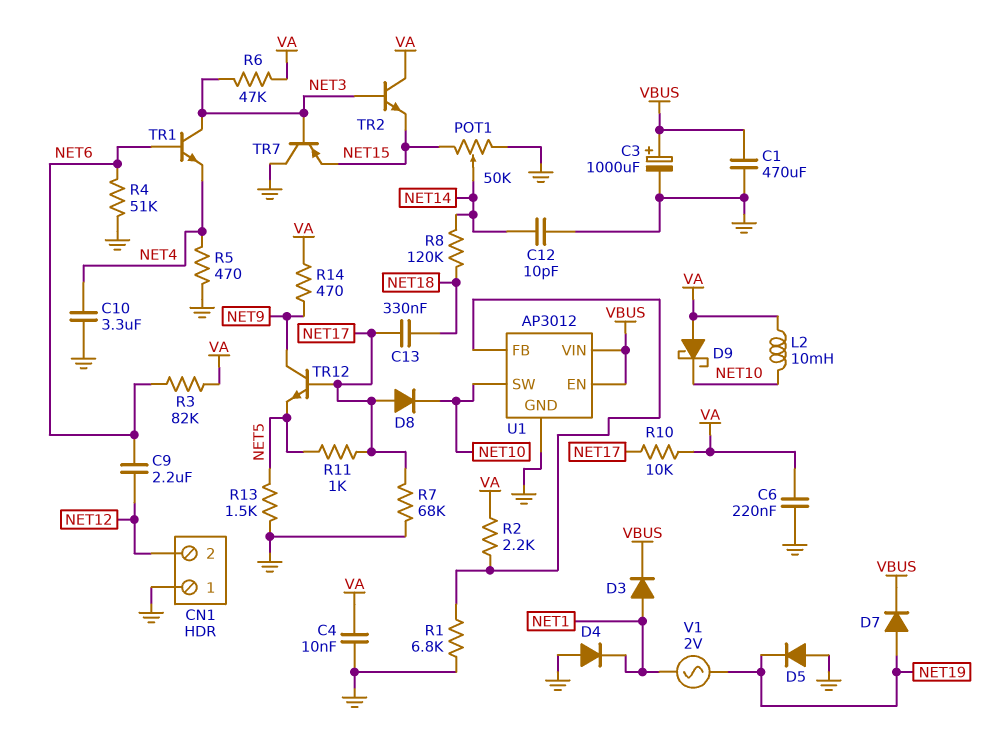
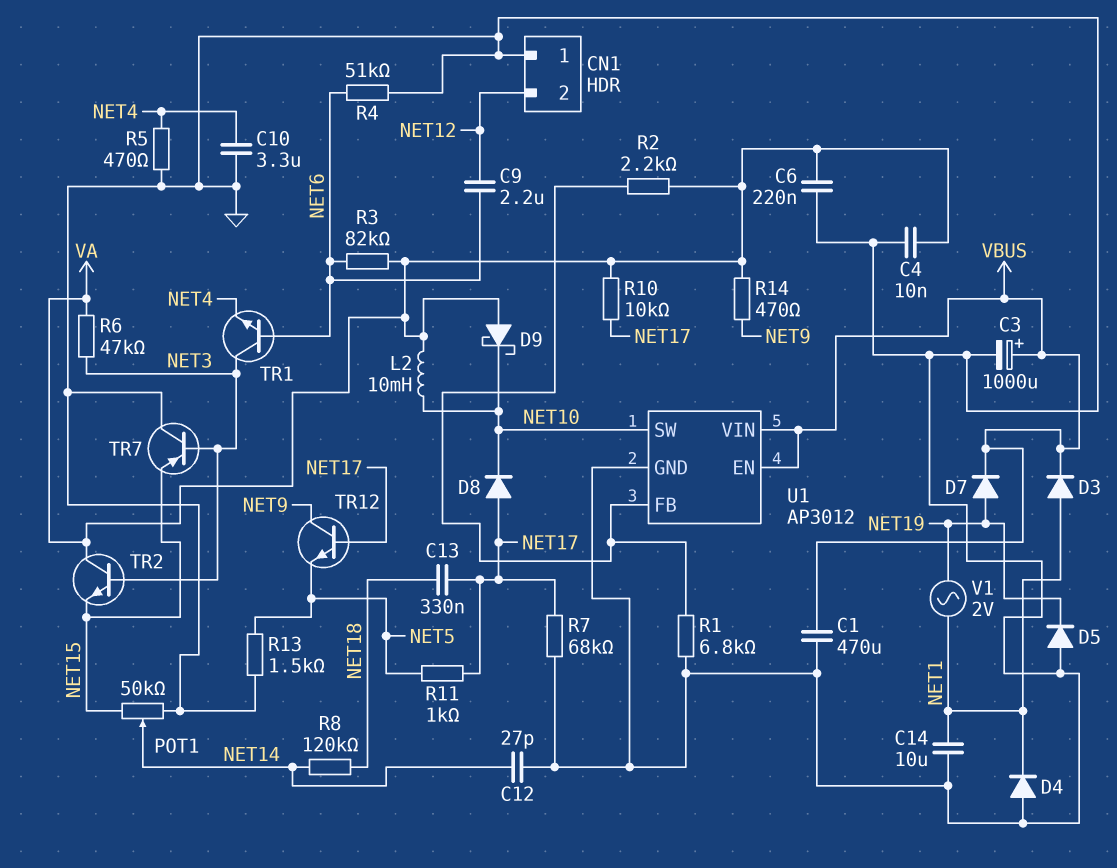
C12: 10pF (GND, NET14) -> 27pF (GND, NET14)
C14: none -> 10uF (GND, NET1)

